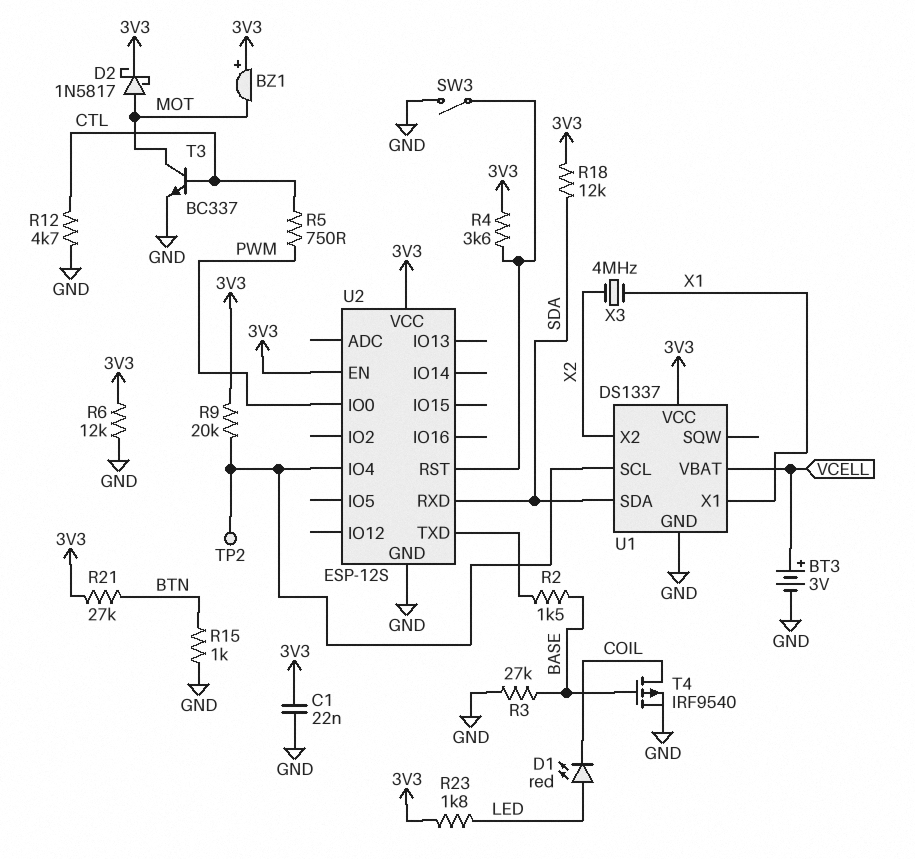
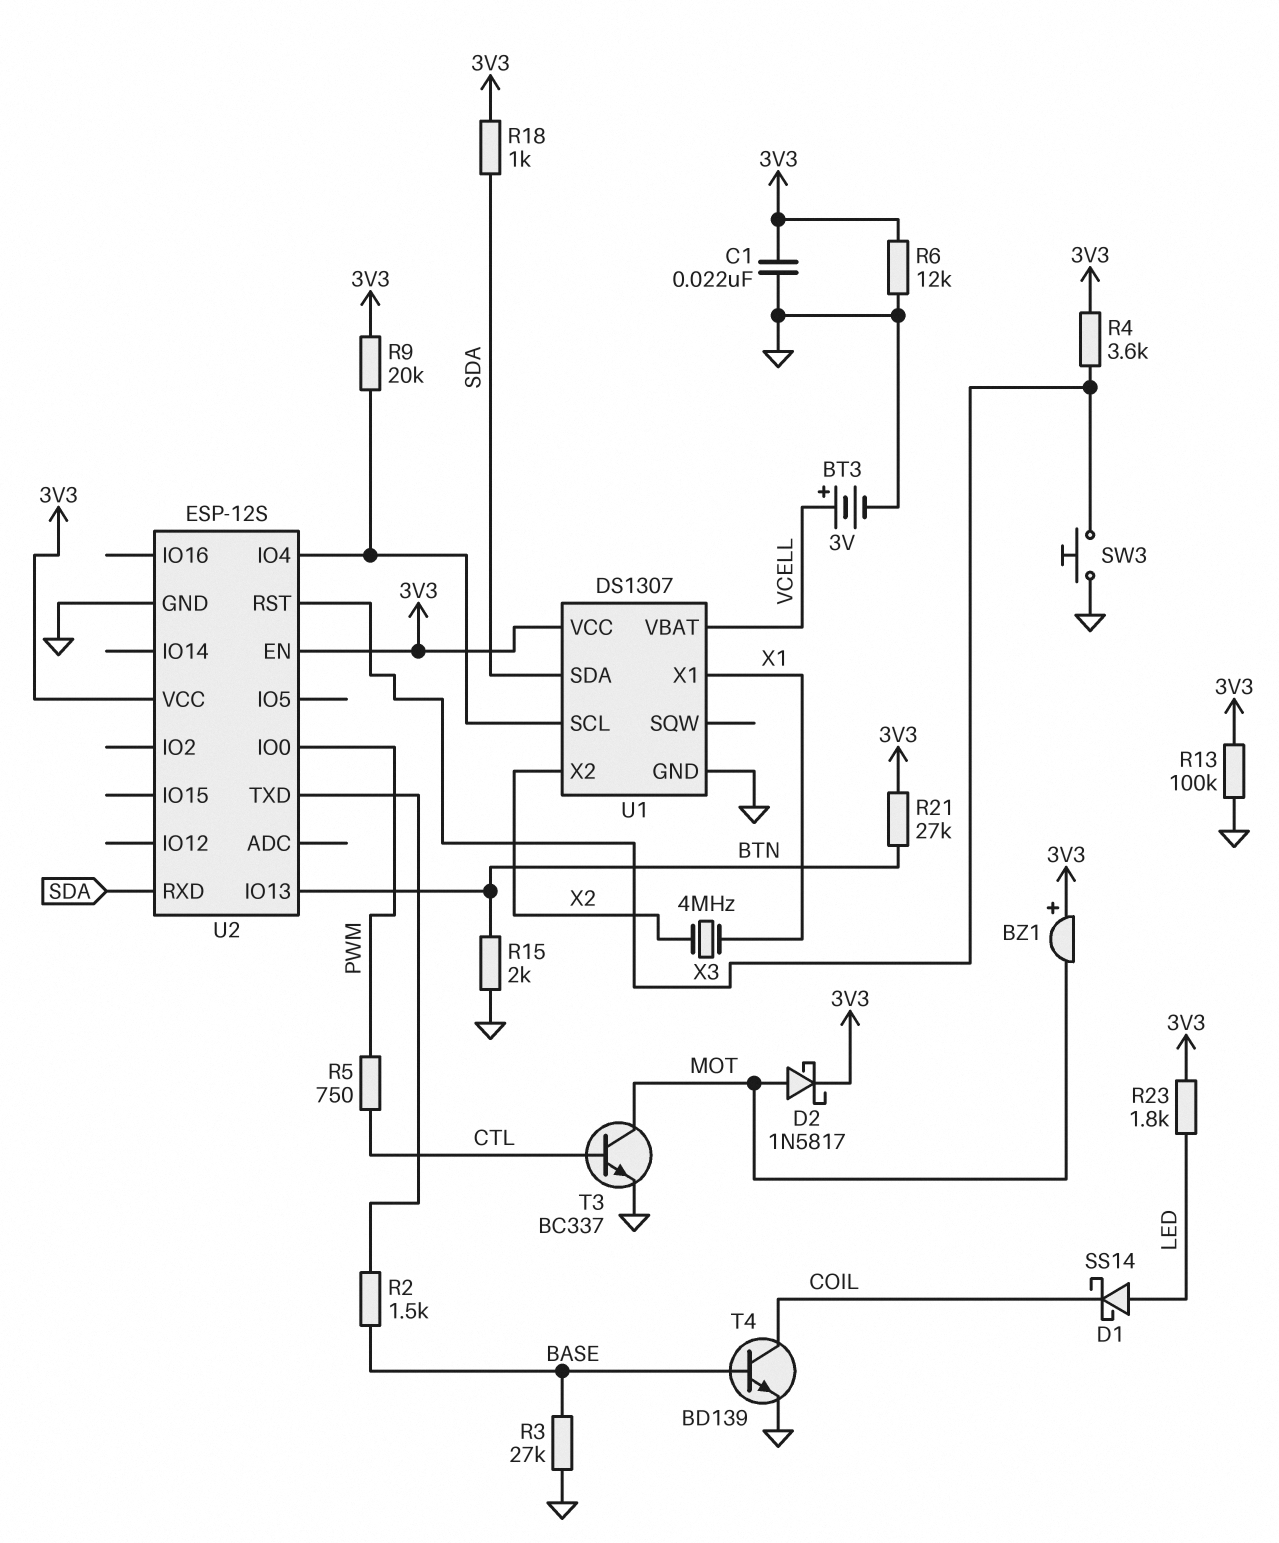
D1: LED red (A LED, K COIL) -> schottky SS14 (A LED, K COIL)
R12: 4.7k (CTL, GND) -> none
R13: none -> 100k (3V3, GND)
R15: 1k (BTN, GND) -> 2k (BTN, GND)
R18: 12k (3V3, SDA) -> 1k (3V3, SDA)
SW3: switch (GND, U2/RST) -> button (GND, U2/RST)
T4: PMOS IRF9540 (G BASE, D COIL, S GND) -> NPN BD139 (B BASE, C COIL, E GND)
TP2: test point (U1/SCL) -> none
U1: DS1337 -> DS1307
U2 pin IO13: none -> BTN

